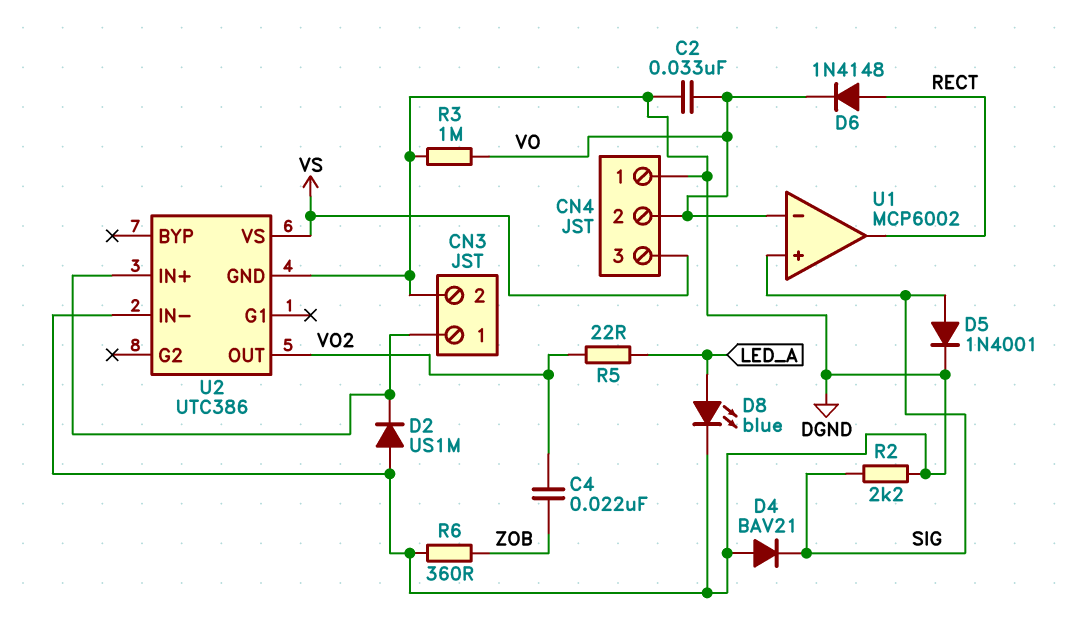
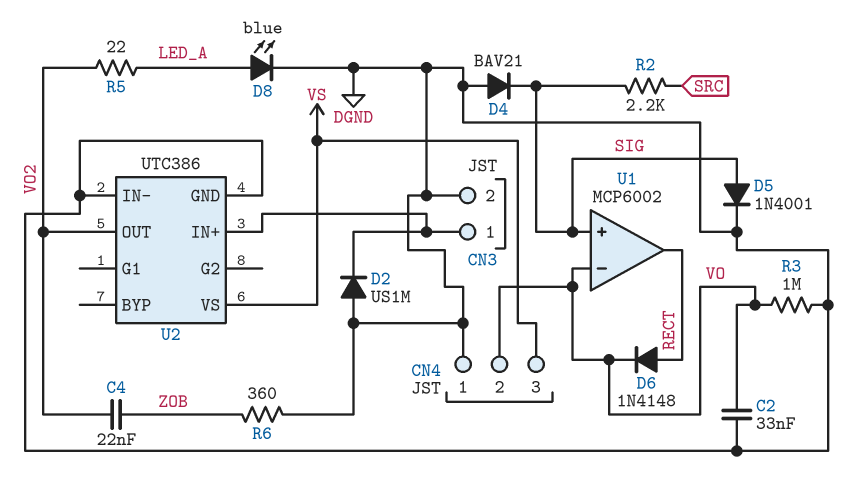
R2: 2.2k (DGND, SIG) -> 2.2k (SIG, SRC)

